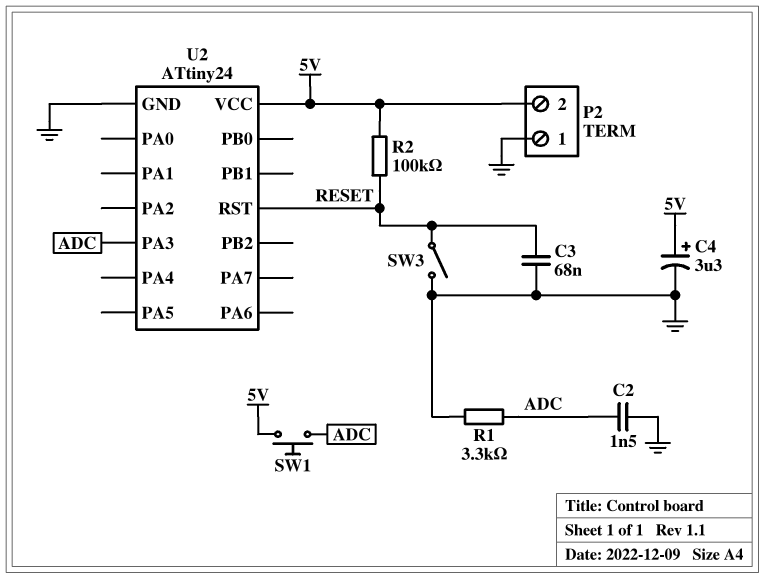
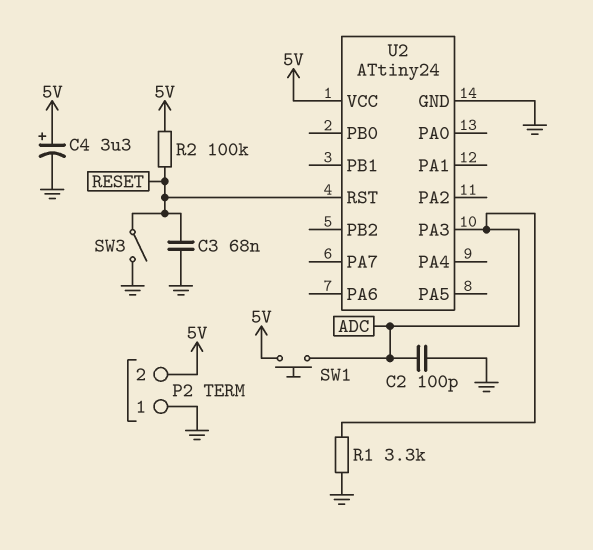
C2: 1.5nF (ADC, GND) -> 100pF (ADC, GND)

